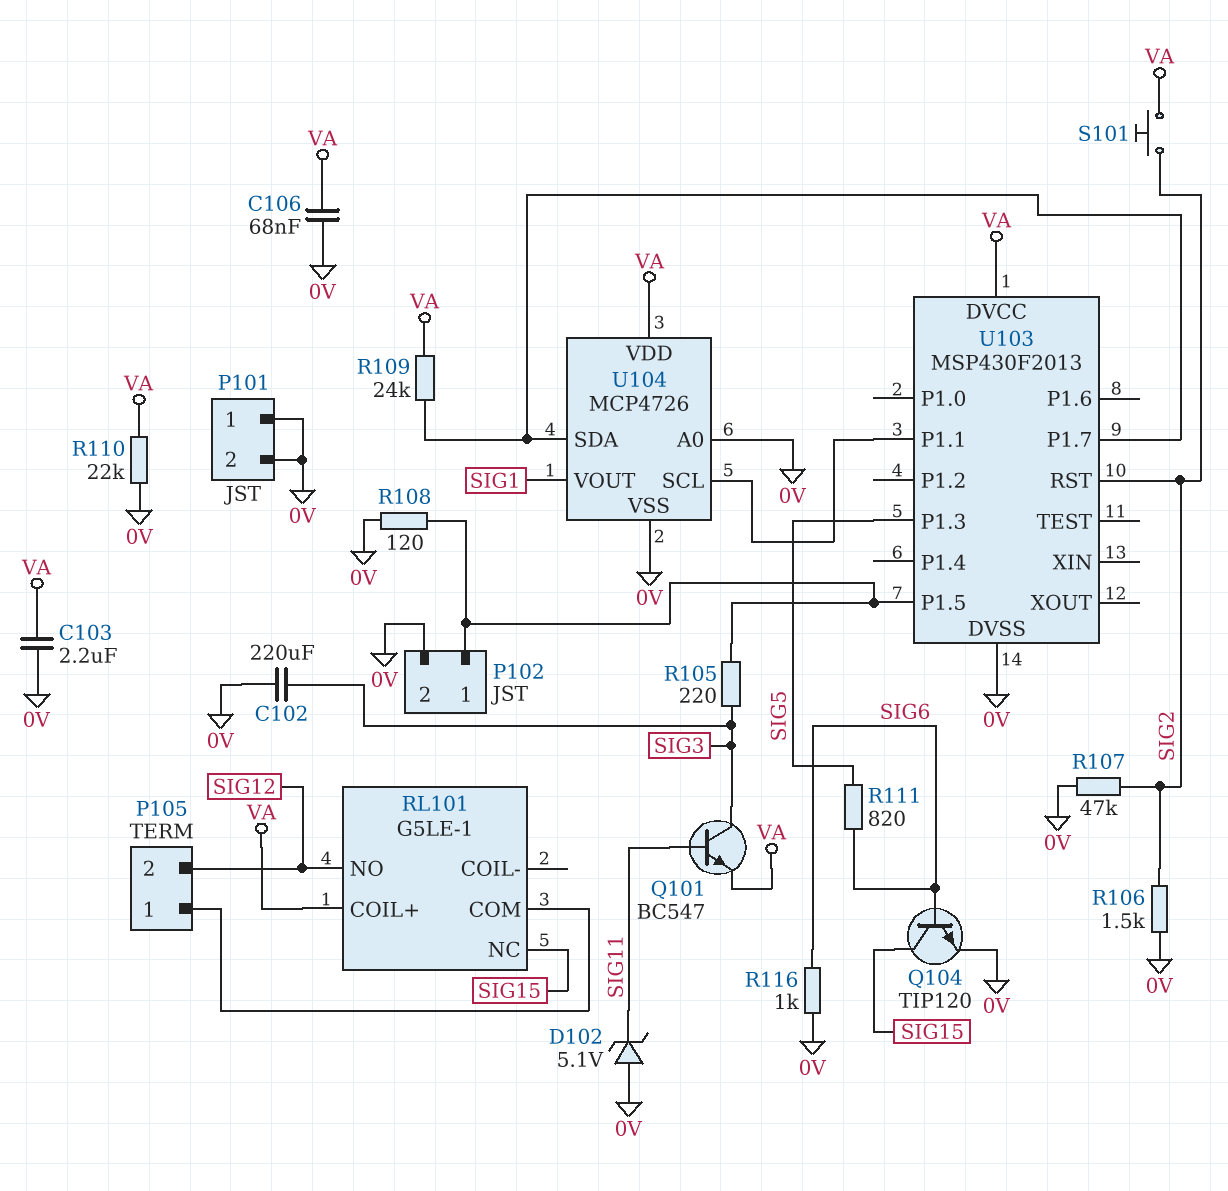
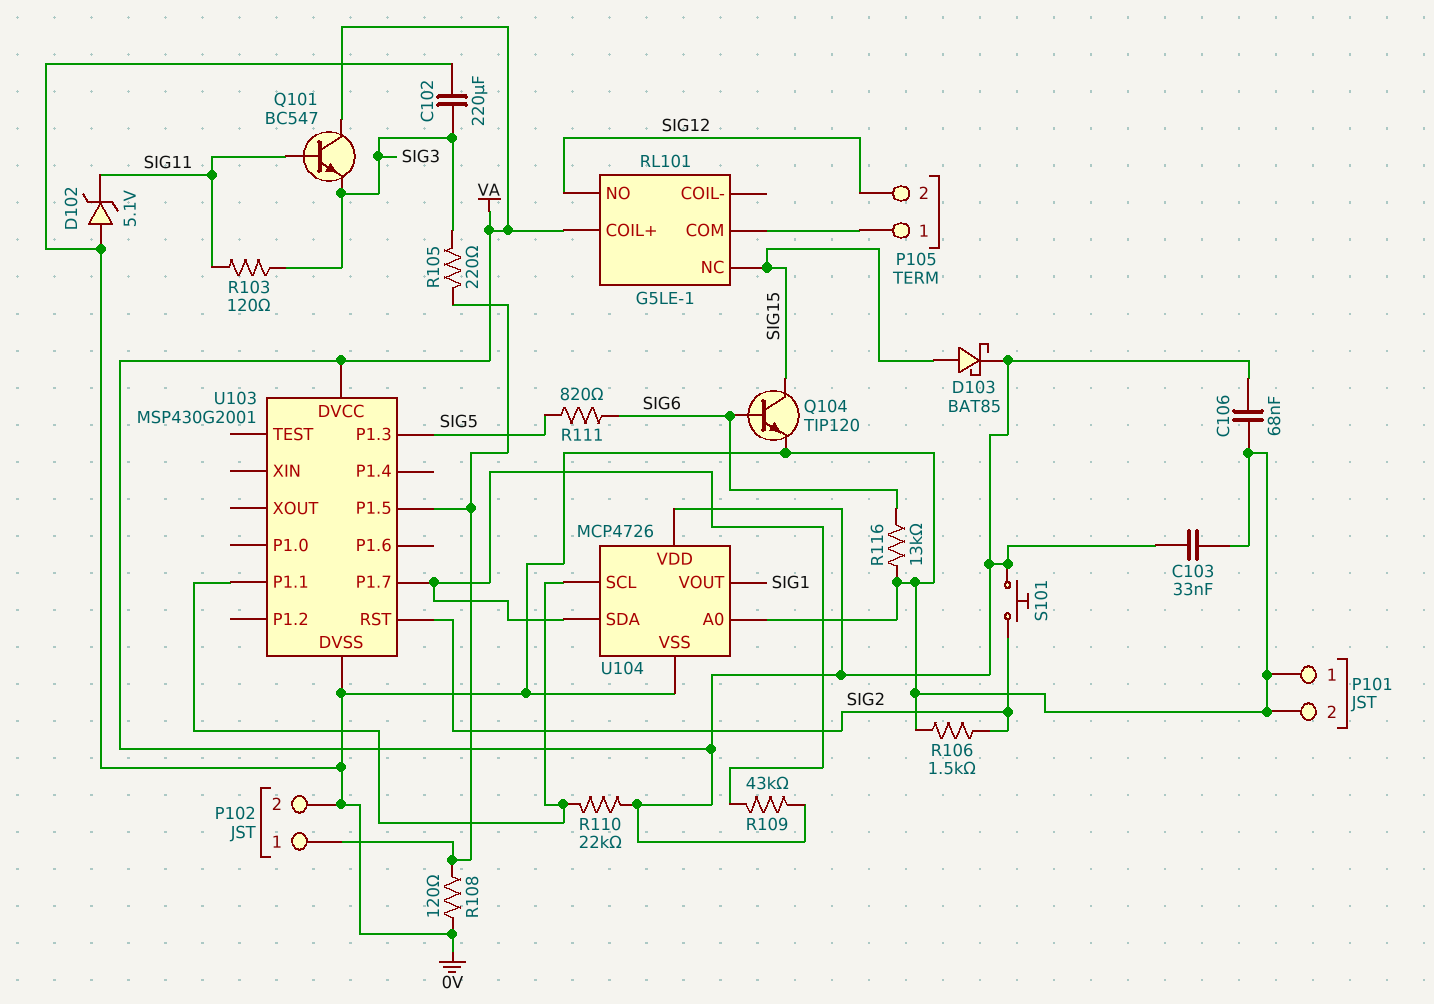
C103: 2.2uF (0V, VA) -> 33nF (0V, VA)
D103: none -> schottky BAT85 (A SIG15, K VA)
Q101: NPN BC547 (B SIG11, C SIG3, E VA) -> NPN BC547 (B SIG11, C VA, E SIG3)
R103: none -> 120 (SIG3, SIG11)
R107: 47k (0V, SIG2) -> none
R109: 24k (U103/P1.7, VA) -> 43k (U103/P1.7, VA)
R110: 22k (0V, VA) -> 22k (U103/P1.1, VA)
R116: 1k (0V, SIG6) -> 13k (0V, SIG6)
U103: MSP430F2013 -> MSP430G2001

